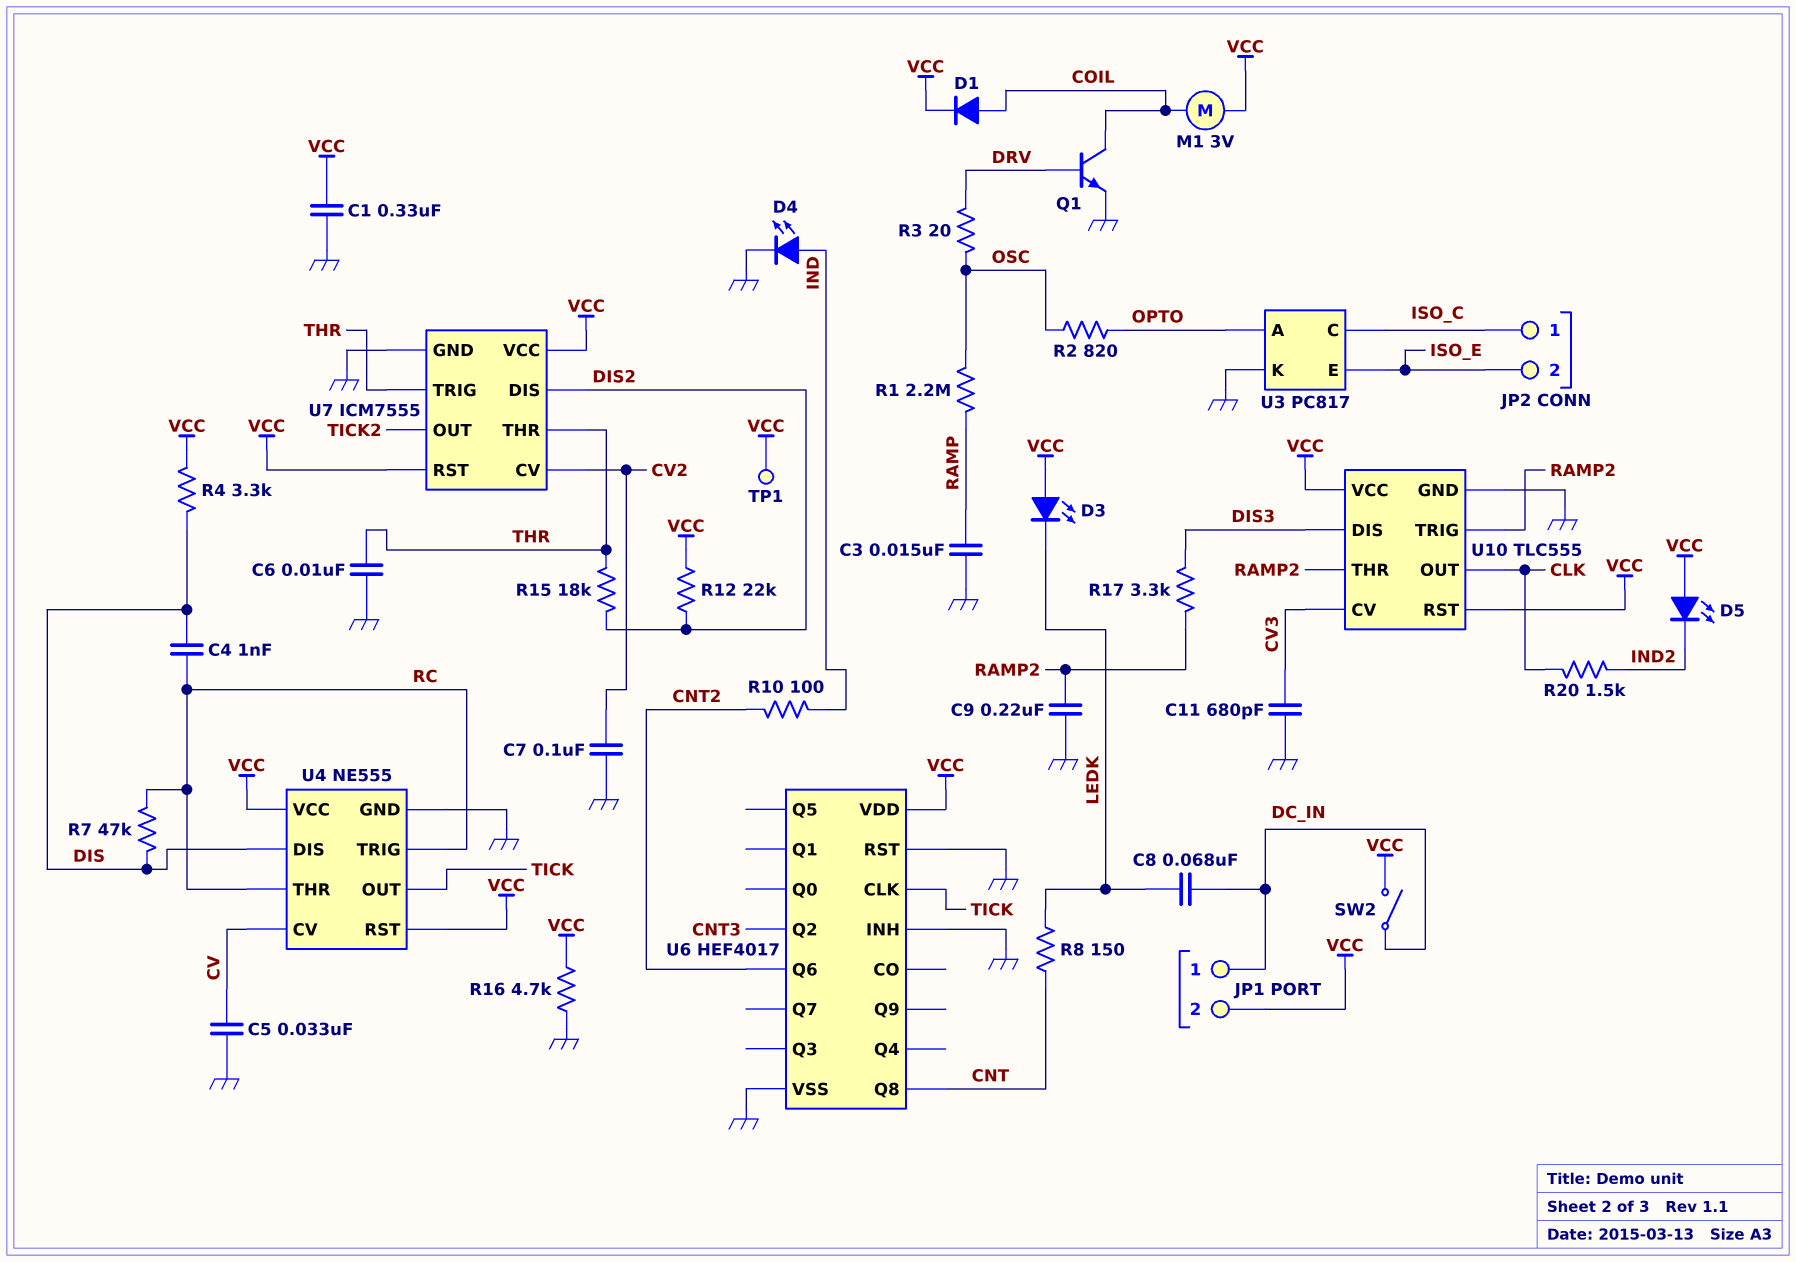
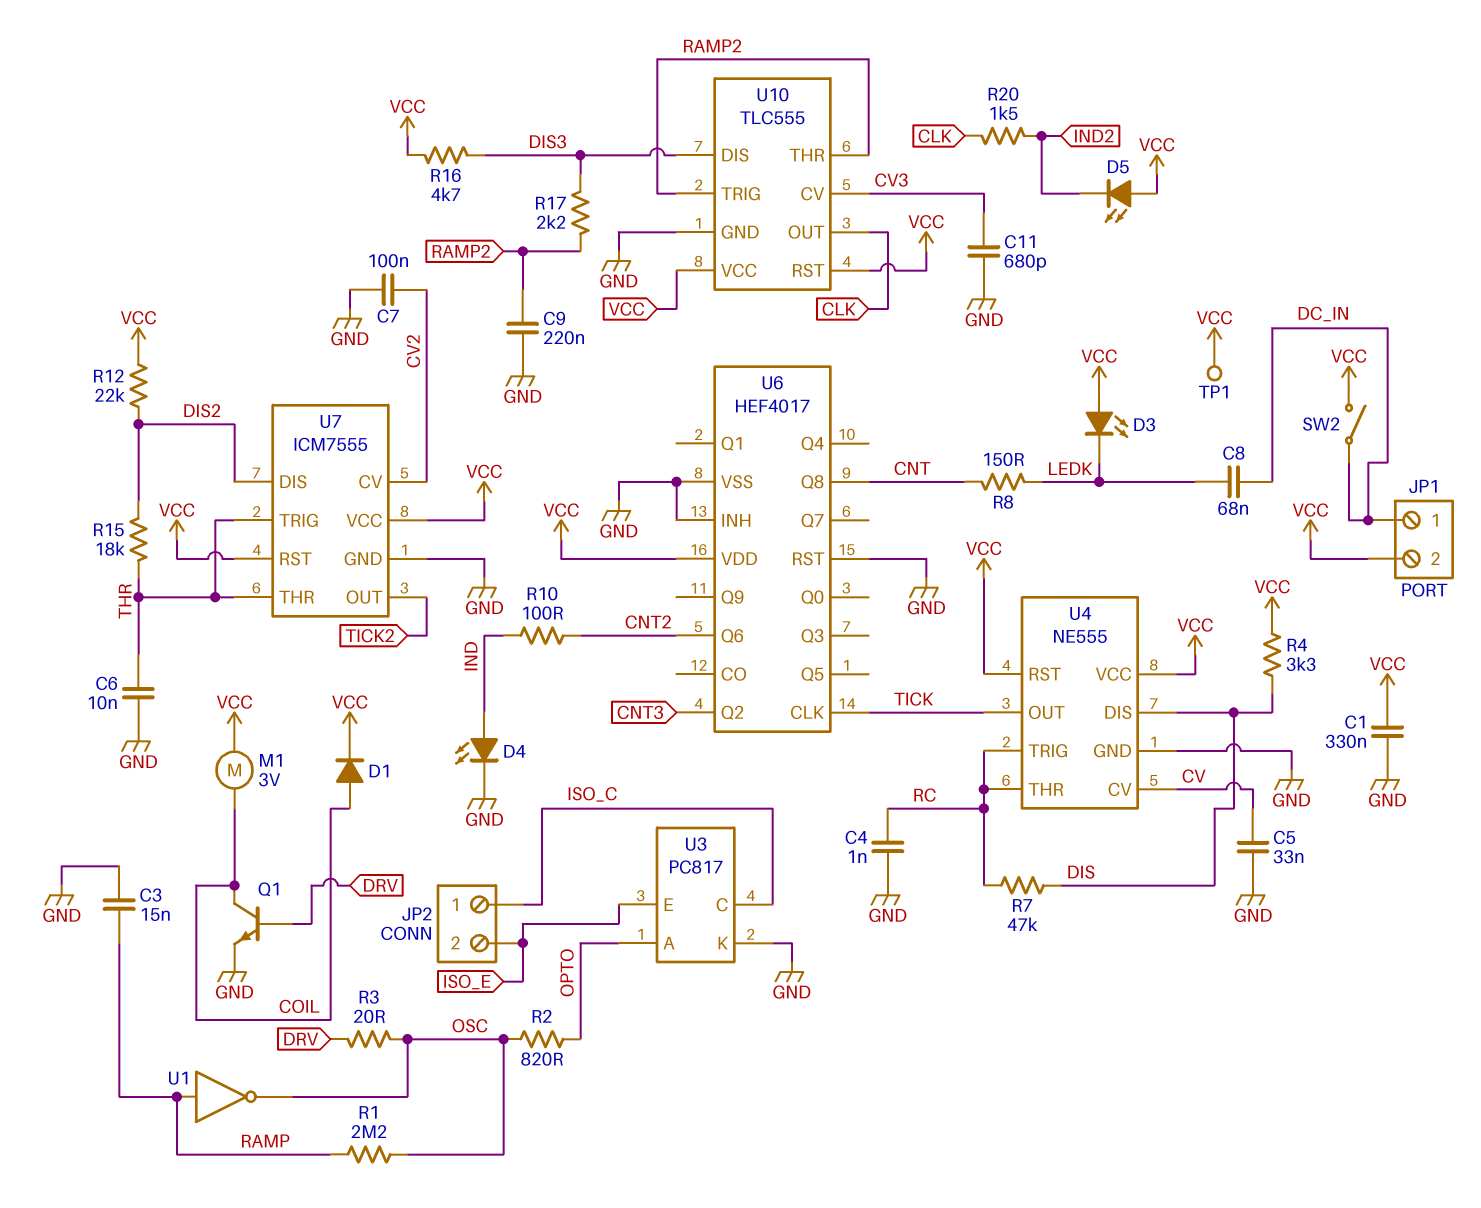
C4: 1nF (DIS, RC) -> 1nF (GND, RC)
R16: 4.7k (GND, VCC) -> 4.7k (DIS3, VCC)
R17: 3.3k (DIS3, RAMP2) -> 2.2k (DIS3, RAMP2)
U1: none -> NOT (in RAMP, out OSC)

